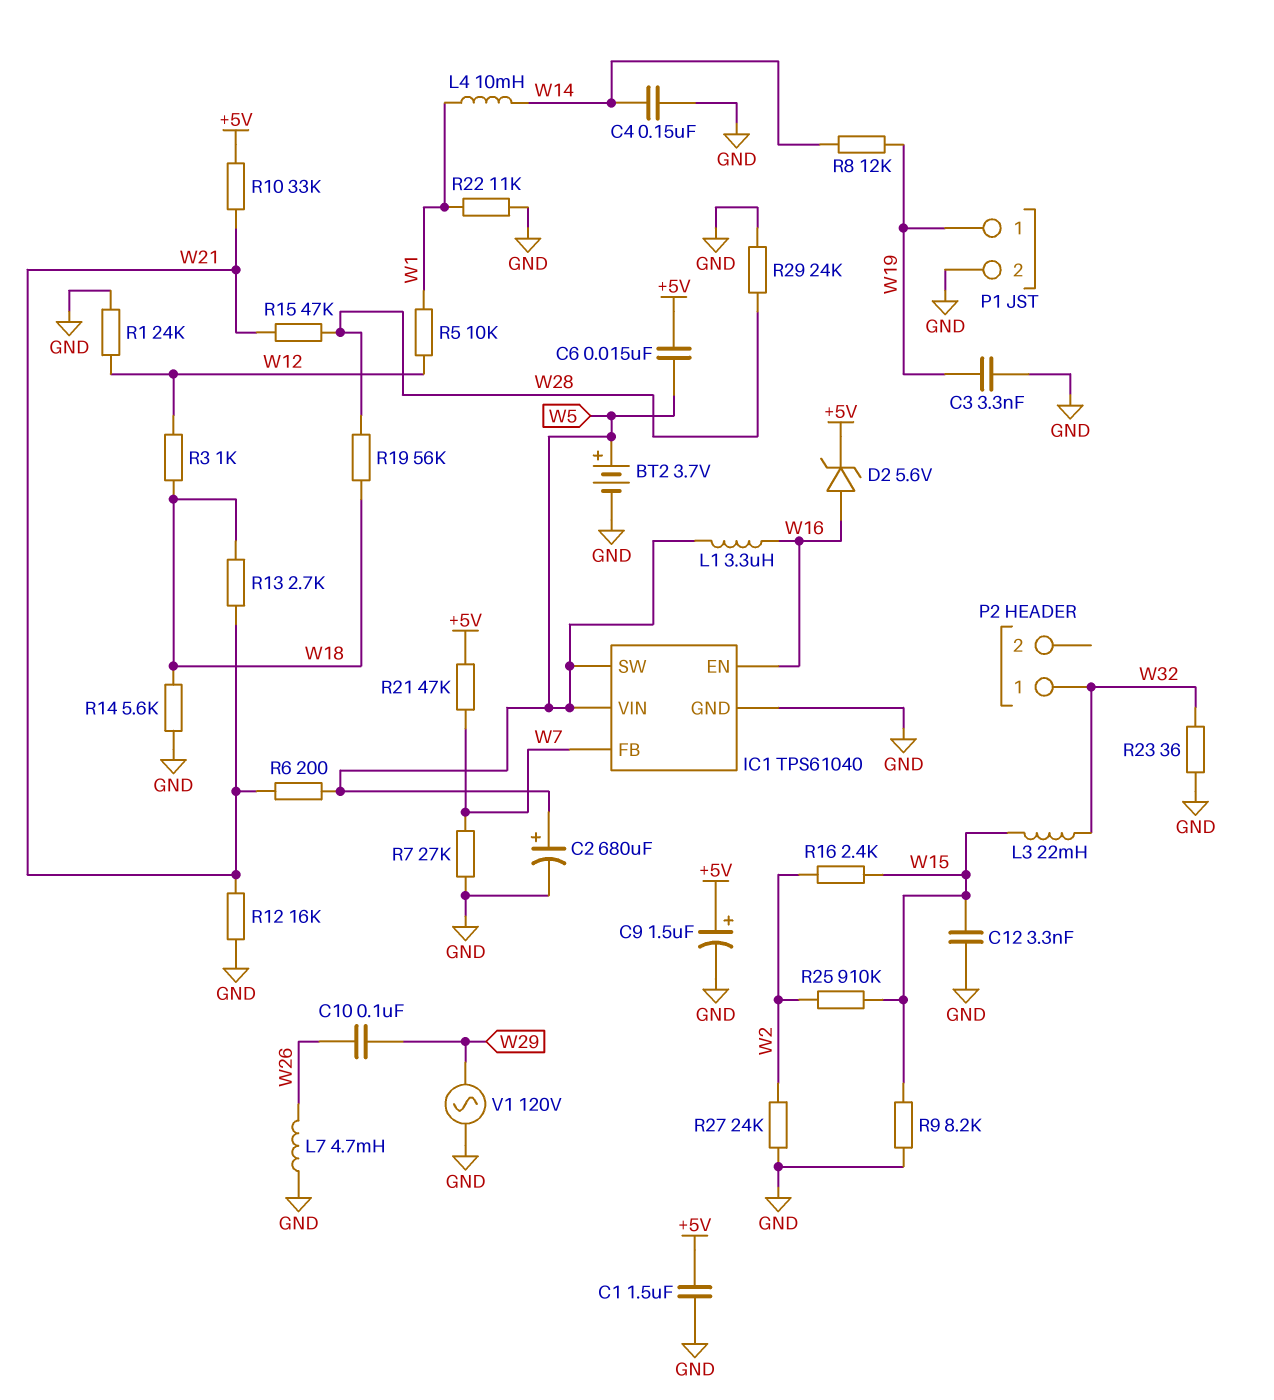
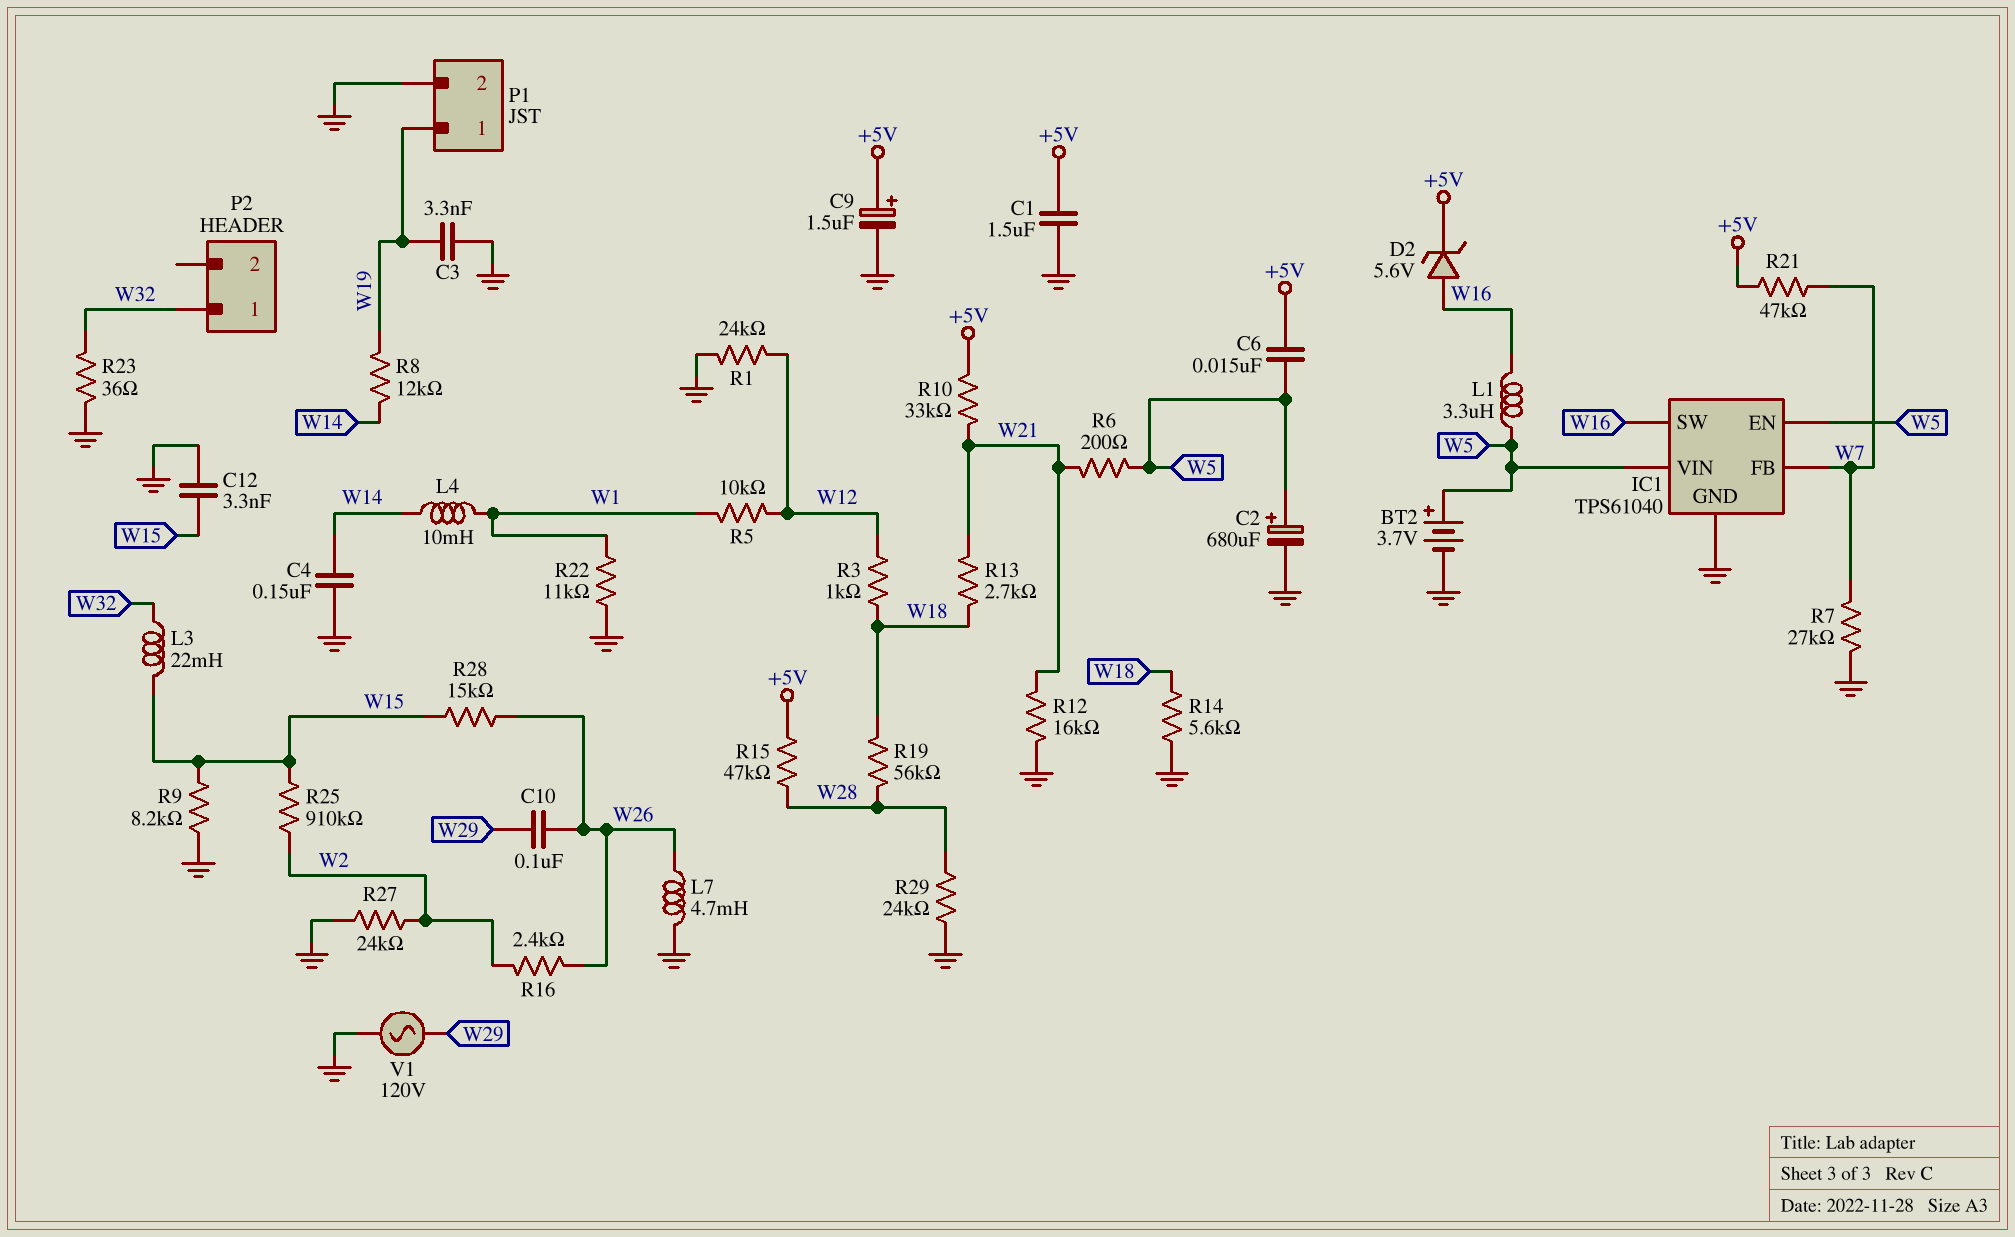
IC1 pin EN: W16 -> W5
IC1 pin SW: W5 -> W16
R15: 47k (W21, W28) -> 47k (+5V, W28)
R16: 2.4k (W2, W15) -> 2.4k (W2, W26)
R28: none -> 15k (W15, W26)

